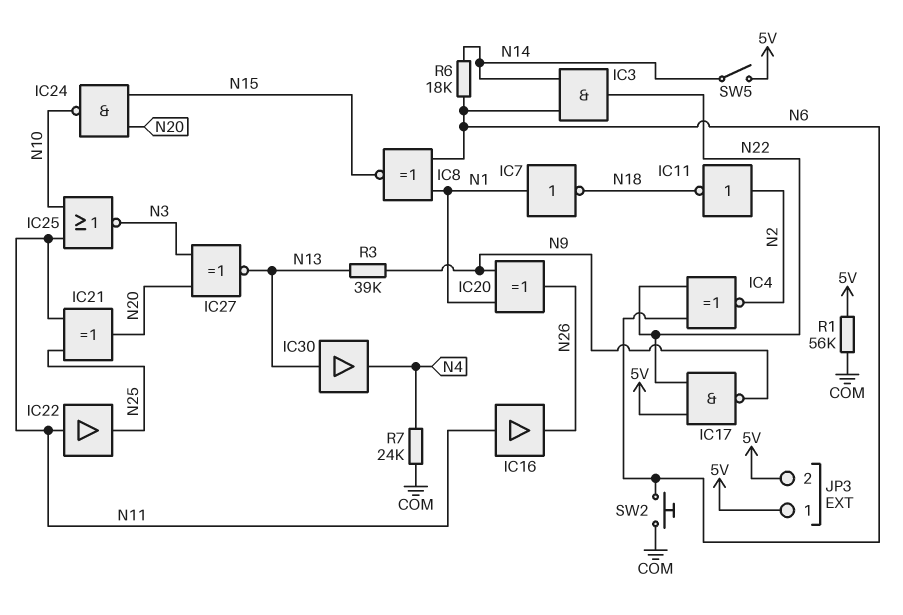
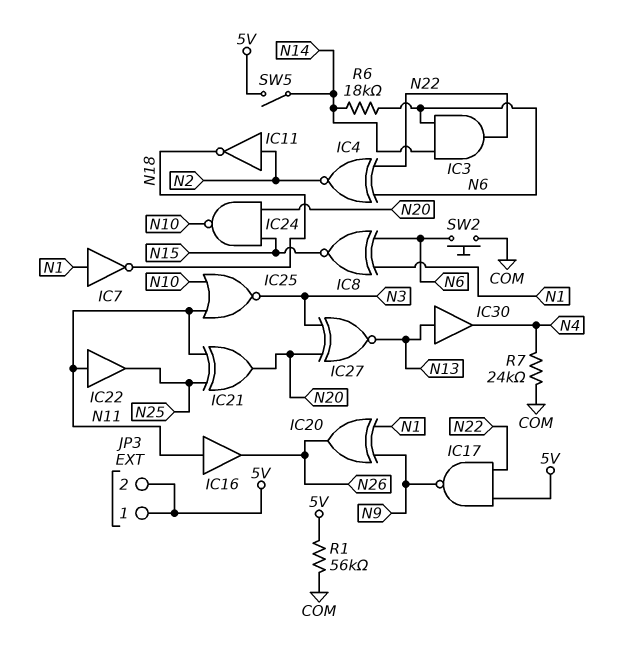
R3: 39k (N9, N13) -> none

